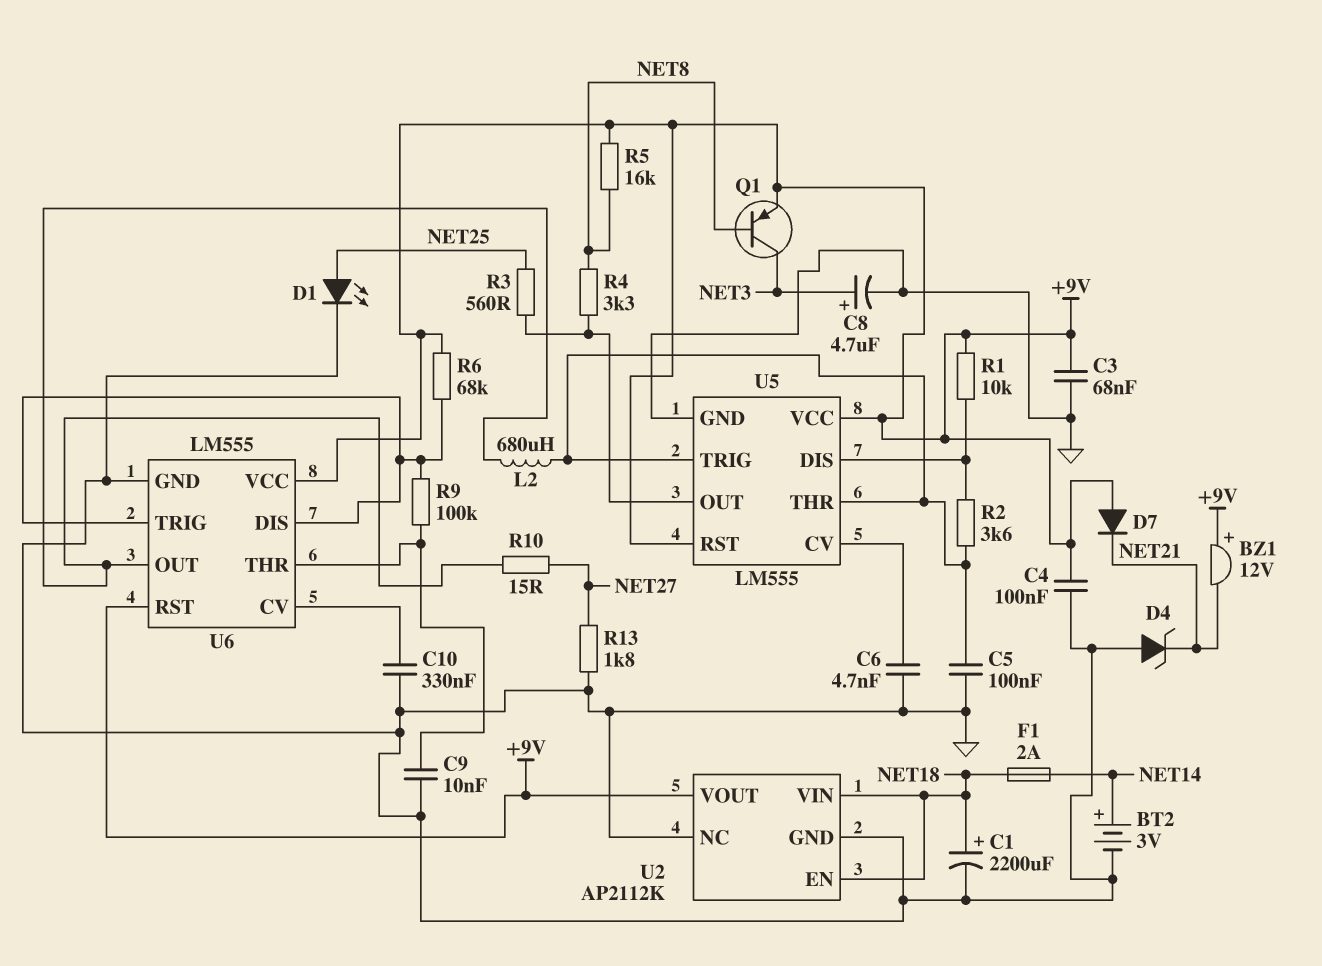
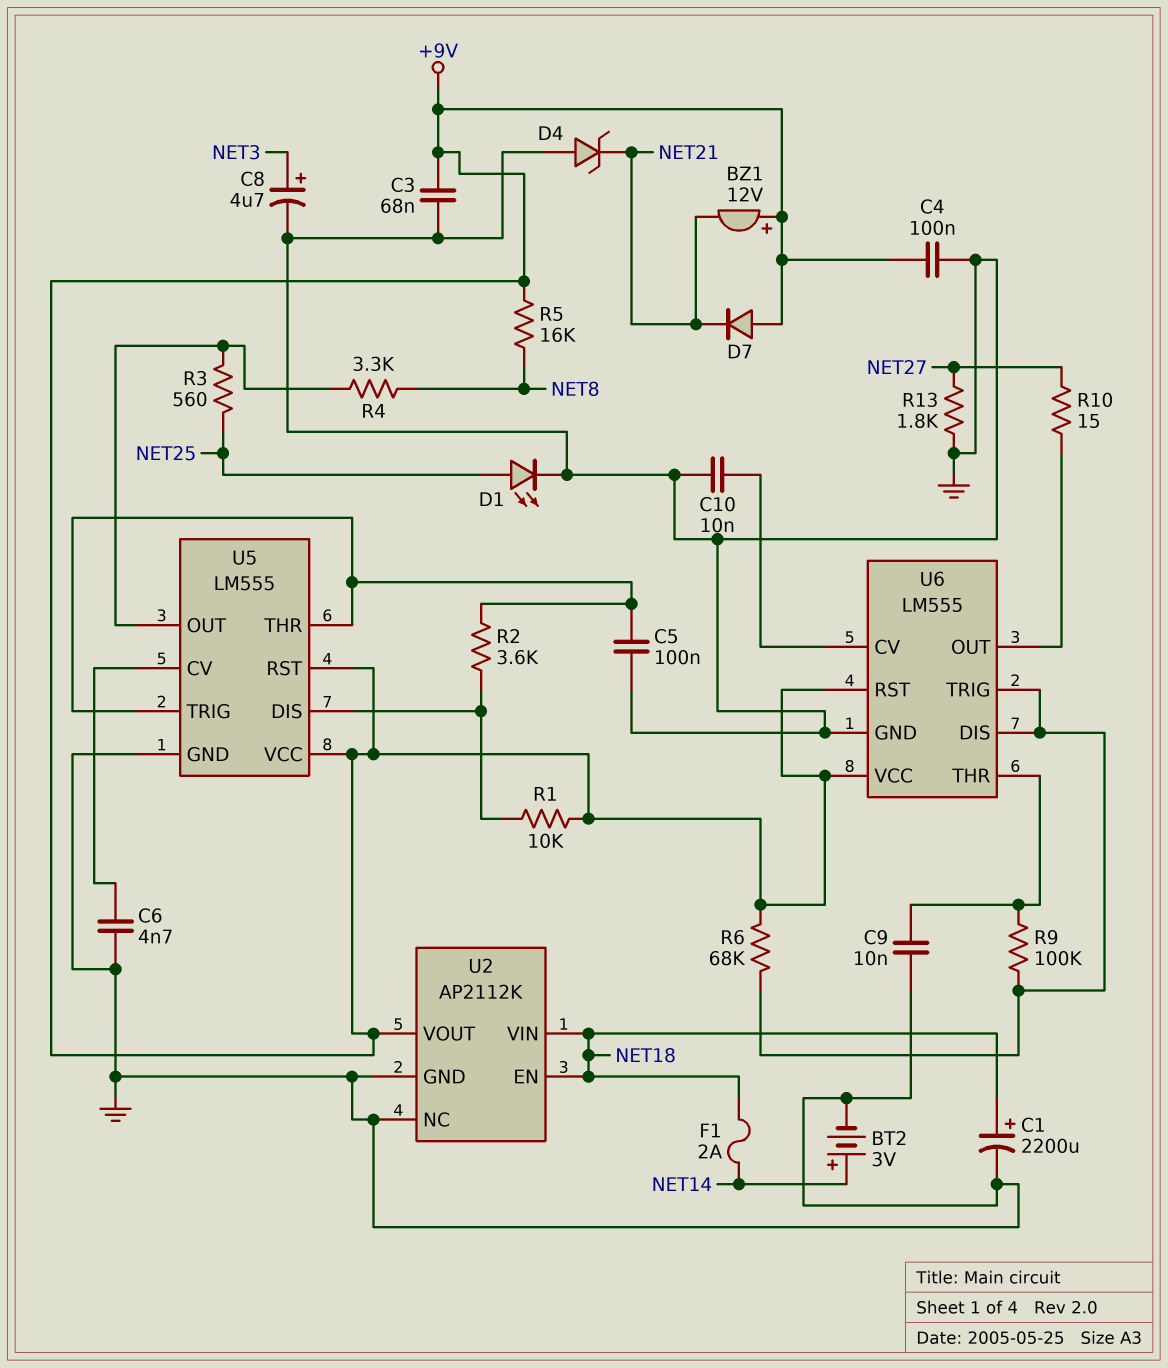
C10: 330nF (GND, U6/CV) -> 10nF (GND, U6/CV)
L2: 680uH (U5/THR, U6/OUT) -> none
Q1: PNP (B NET8, C NET3, E +9V) -> none

